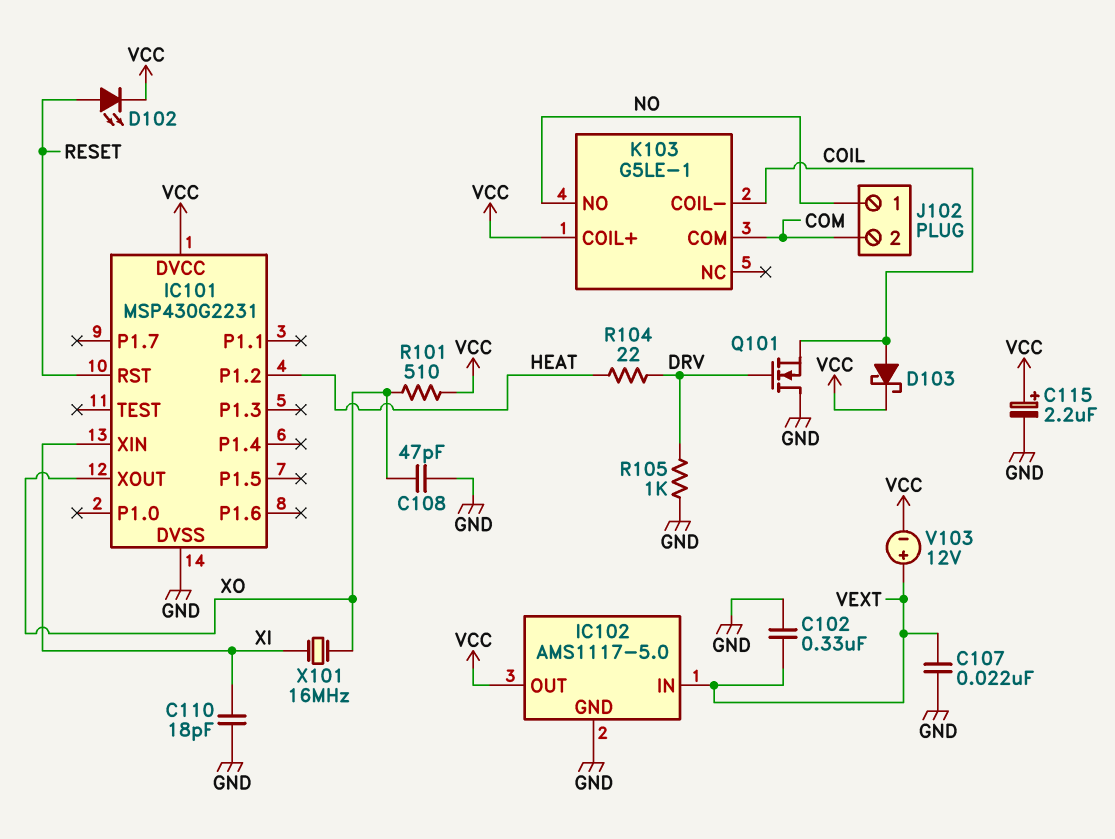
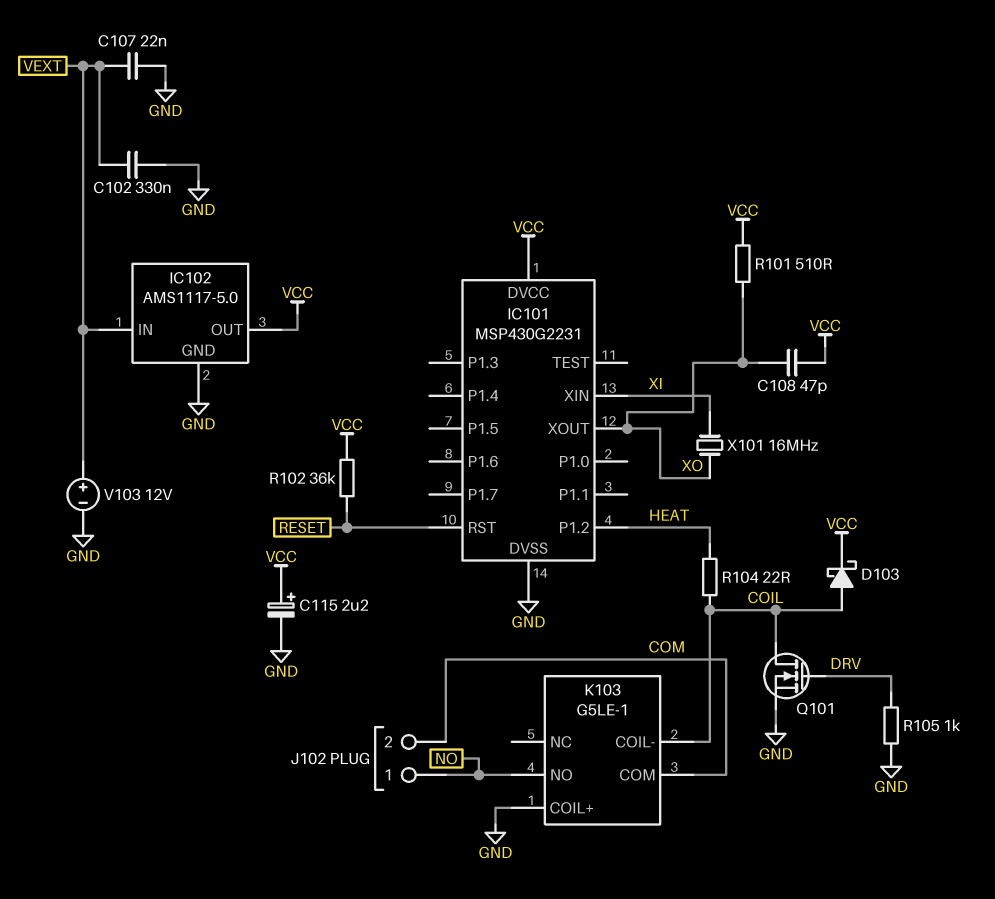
C108: 47pF (GND, XO) -> 47pF (VCC, XO)
C110: 18pF (GND, XI) -> none
D102: LED (A RESET, K VCC) -> none
K103 pin COIL+: VCC -> GND
Q101: NMOS (G DRV, D GND, S COIL) -> NMOS (G DRV, D COIL, S GND)
R102: none -> 36k (RESET, VCC)
R104: 22 (DRV, HEAT) -> 22 (COIL, HEAT)
V103: 12V (plus VEXT, minus VCC) -> 12V (plus VEXT, minus GND)

